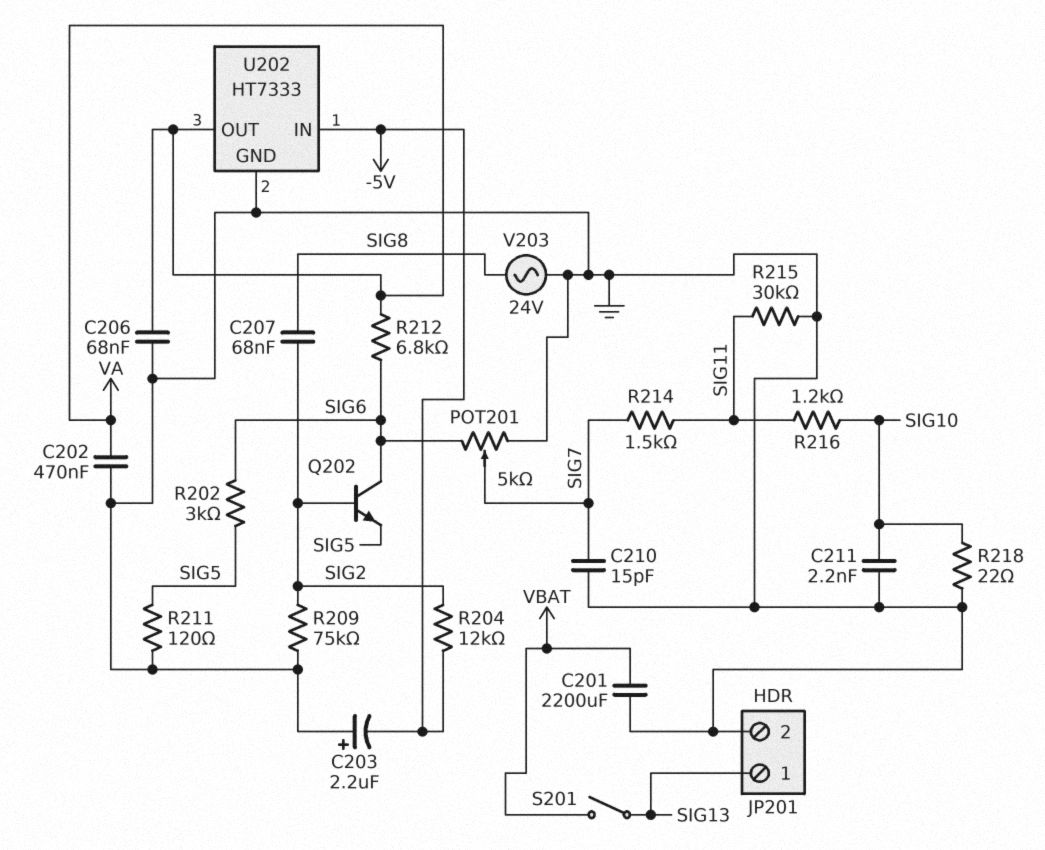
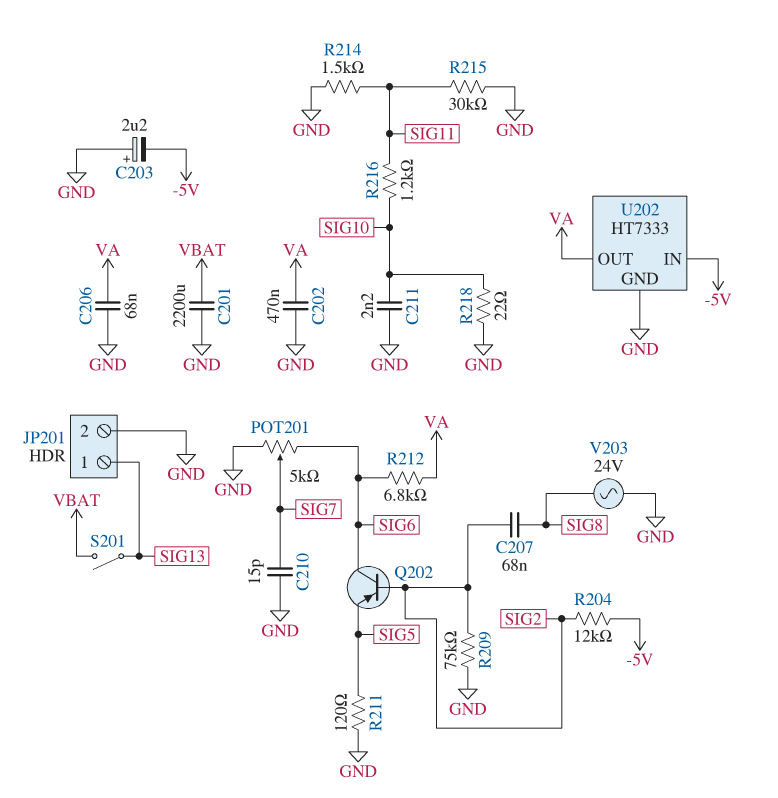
Q202: NPN (B SIG2, C SIG6, E SIG5) -> PNP (B SIG2, C SIG6, E SIG5)
R202: 3k (SIG5, SIG6) -> none
R214: 1.5k (SIG7, SIG11) -> 1.5k (GND, SIG11)

